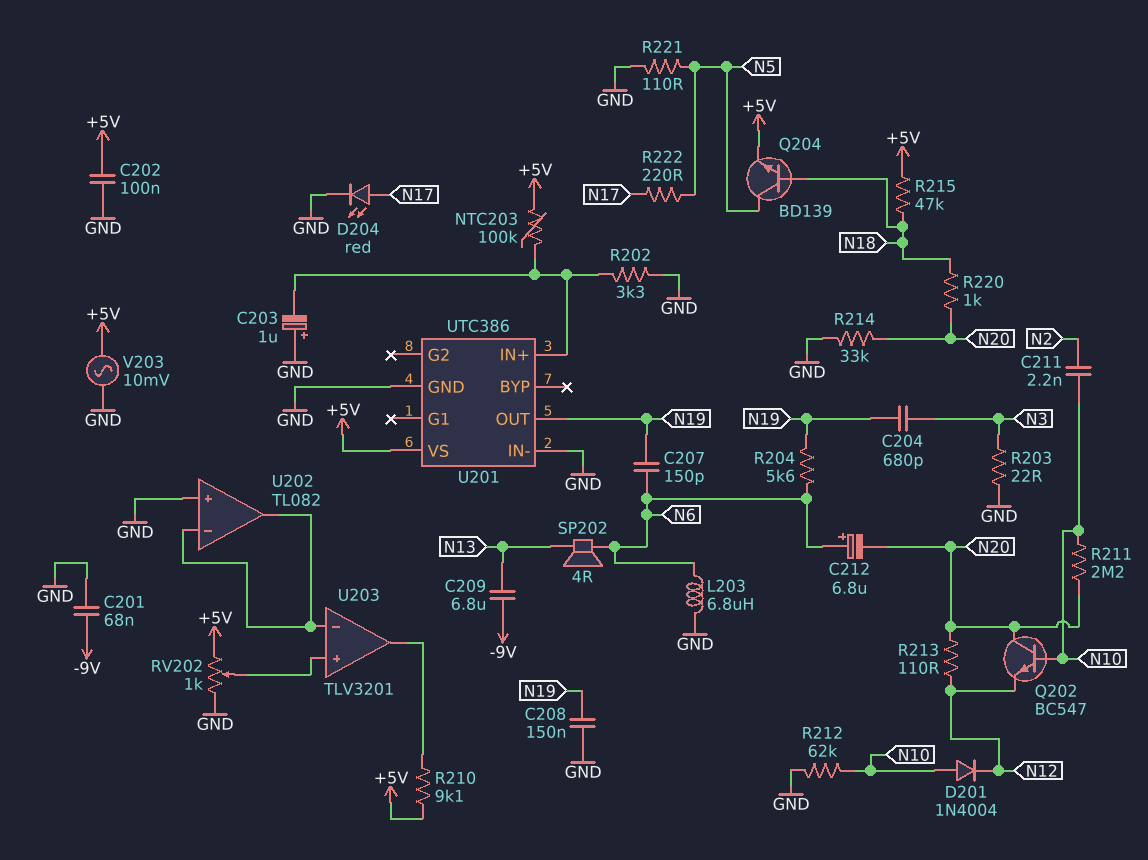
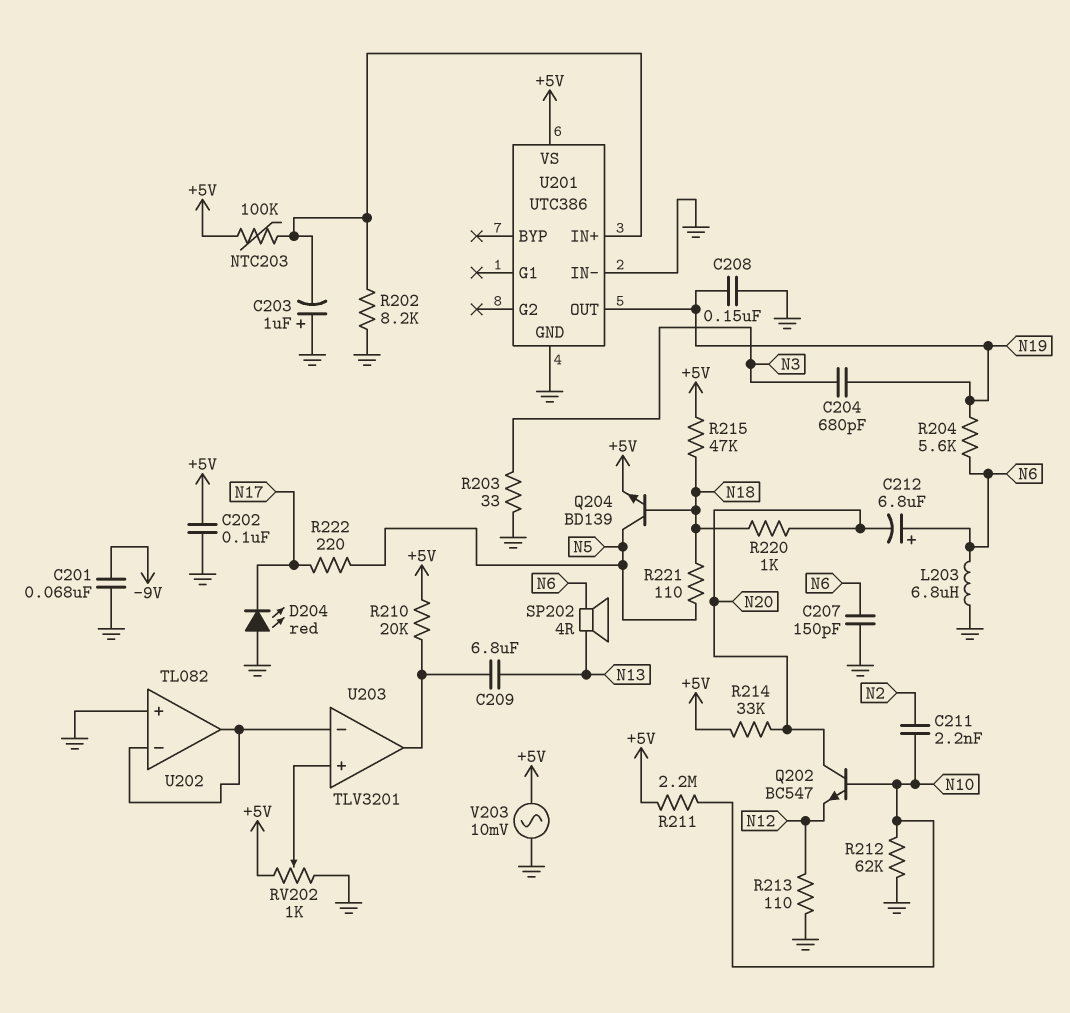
C207: 150pF (N6, N19) -> 150pF (GND, N6)
C209: 6.8uF (-9V, N13) -> 6.8uF (N13, U203/out)
D201: diode 1N4004 (A N10, K N12) -> none
D204: LED red (A N17, K GND) -> LED red (A GND, K N17)
R202: 3.3k (GND, U201/IN+) -> 8.2k (GND, U201/IN+)
R203: 22 (GND, N3) -> 33 (GND, N3)
R210: 9.1k (+5V, U203/out) -> 20k (+5V, U203/out)
R211: 2.2M (N10, N20) -> 2.2M (+5V, N10)
R213: 110 (N12, N20) -> 110 (GND, N12)
R214: 33k (GND, N20) -> 33k (+5V, N20)
R221: 110 (GND, N5) -> 110 (N5, N18)

